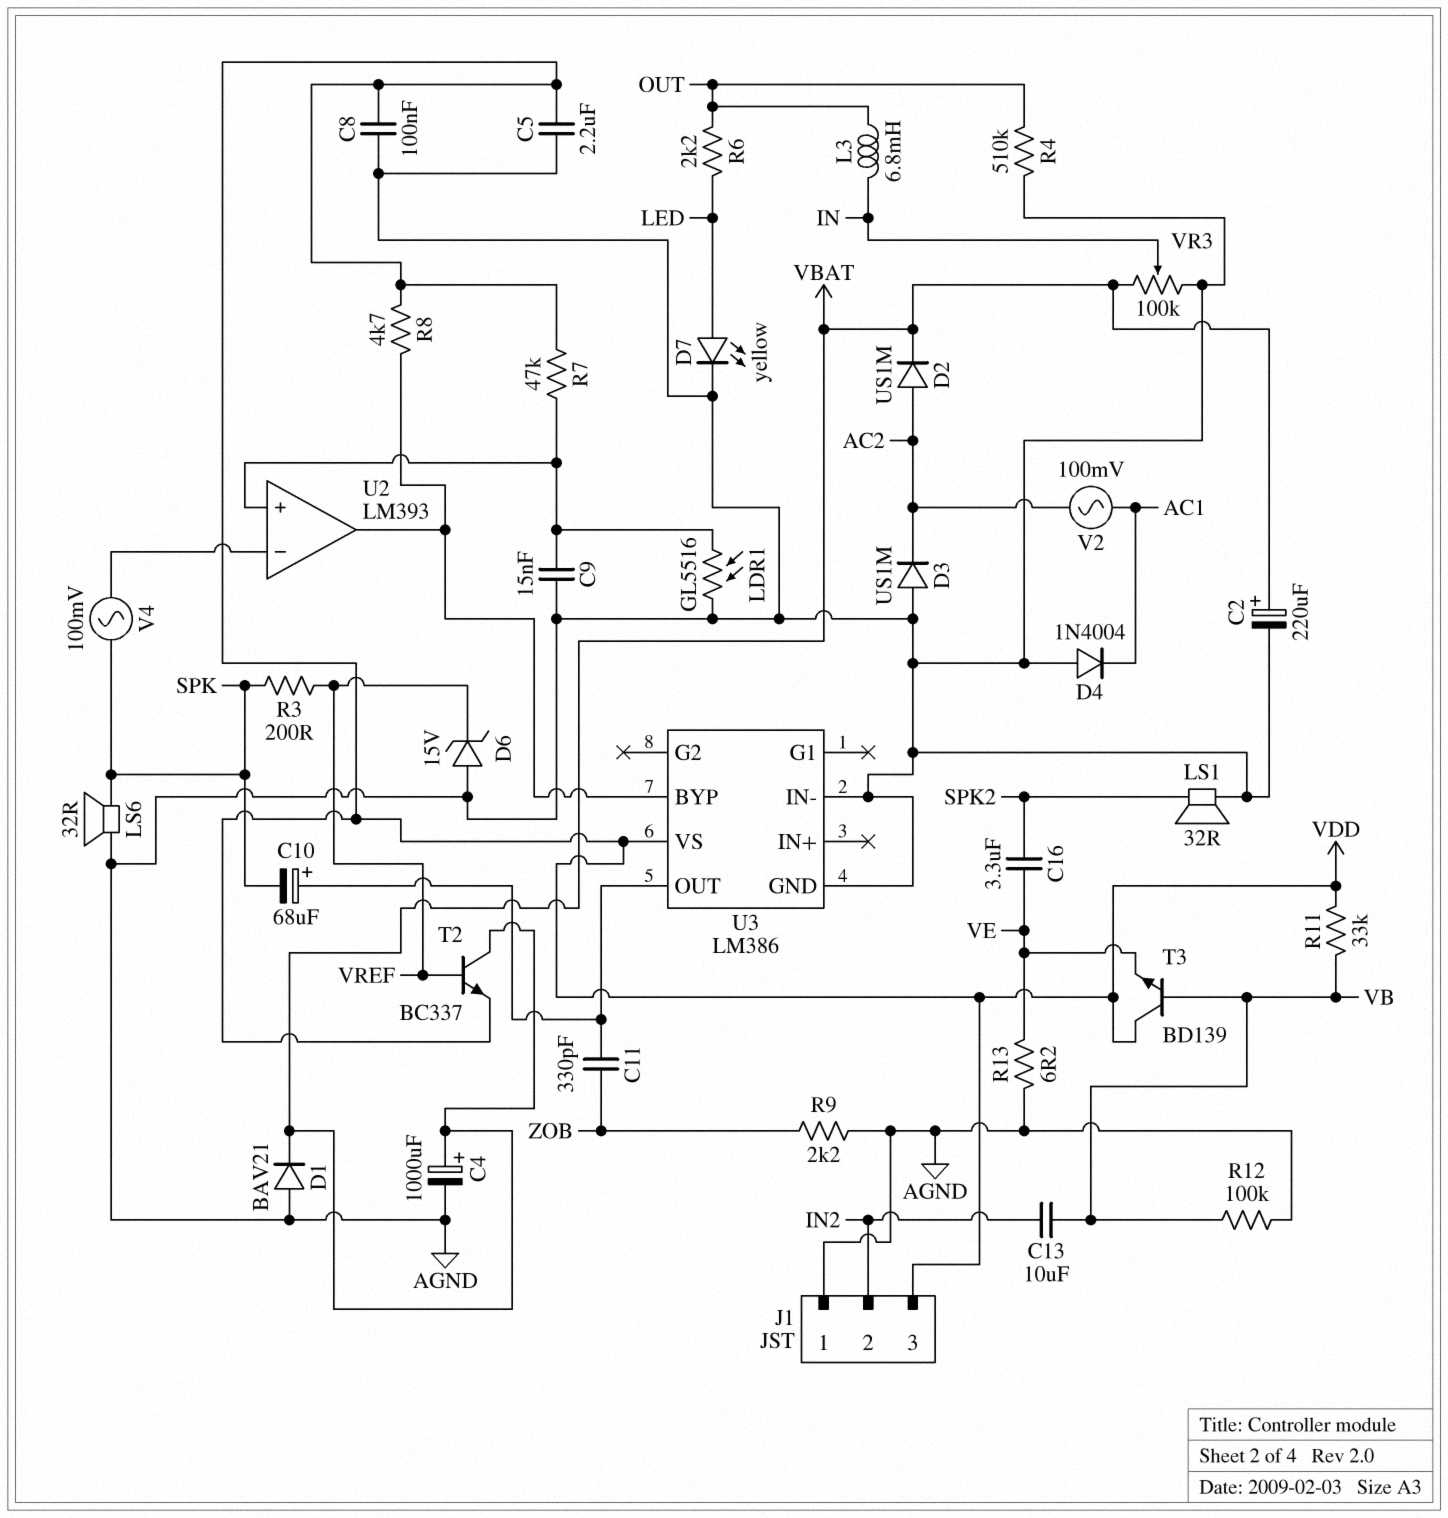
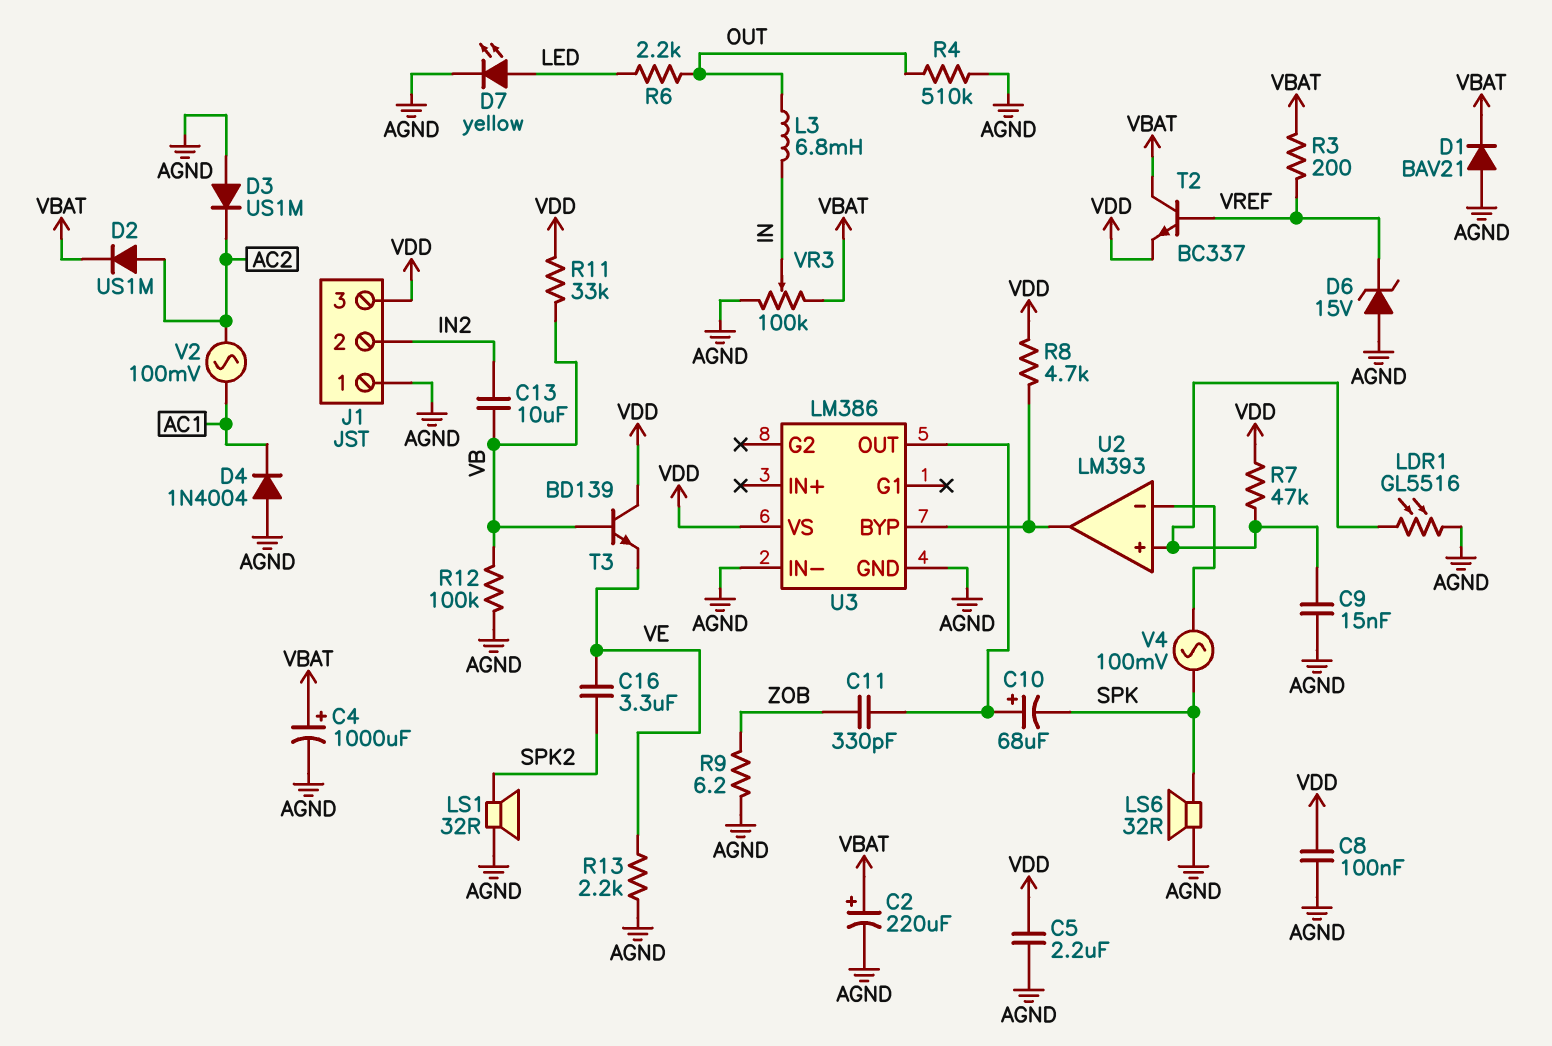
R3: 200 (SPK, VREF) -> 200 (VBAT, VREF)
R9: 2.2k (AGND, ZOB) -> 6.2 (AGND, ZOB)
R13: 6.2 (AGND, VE) -> 2.2k (AGND, VE)

